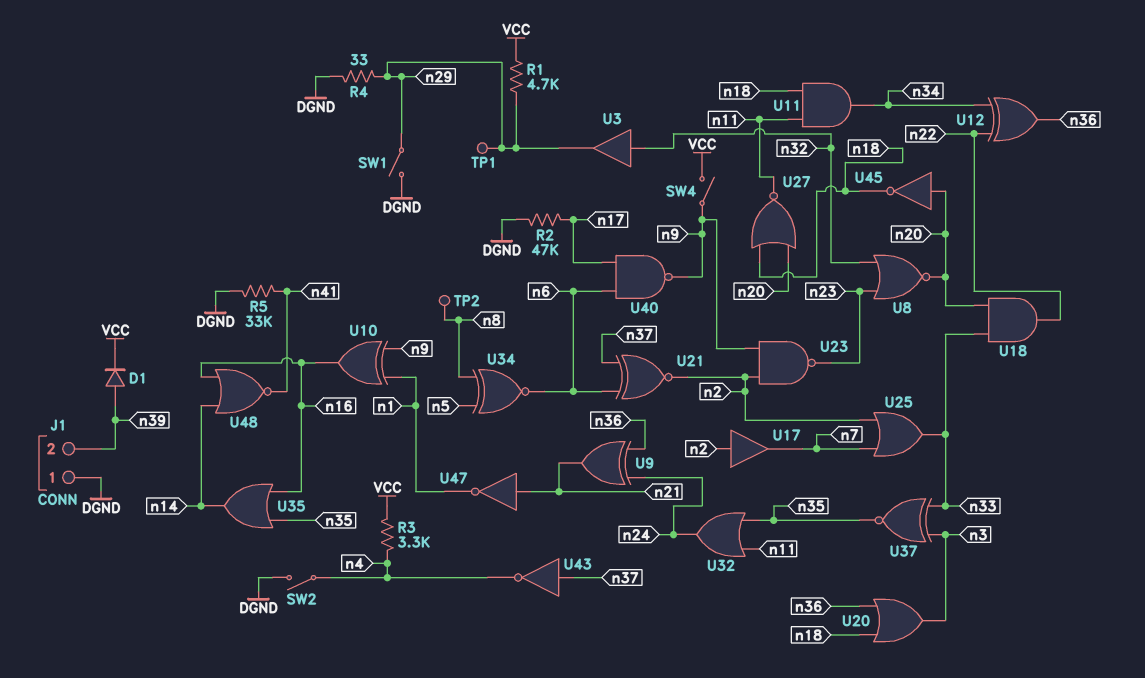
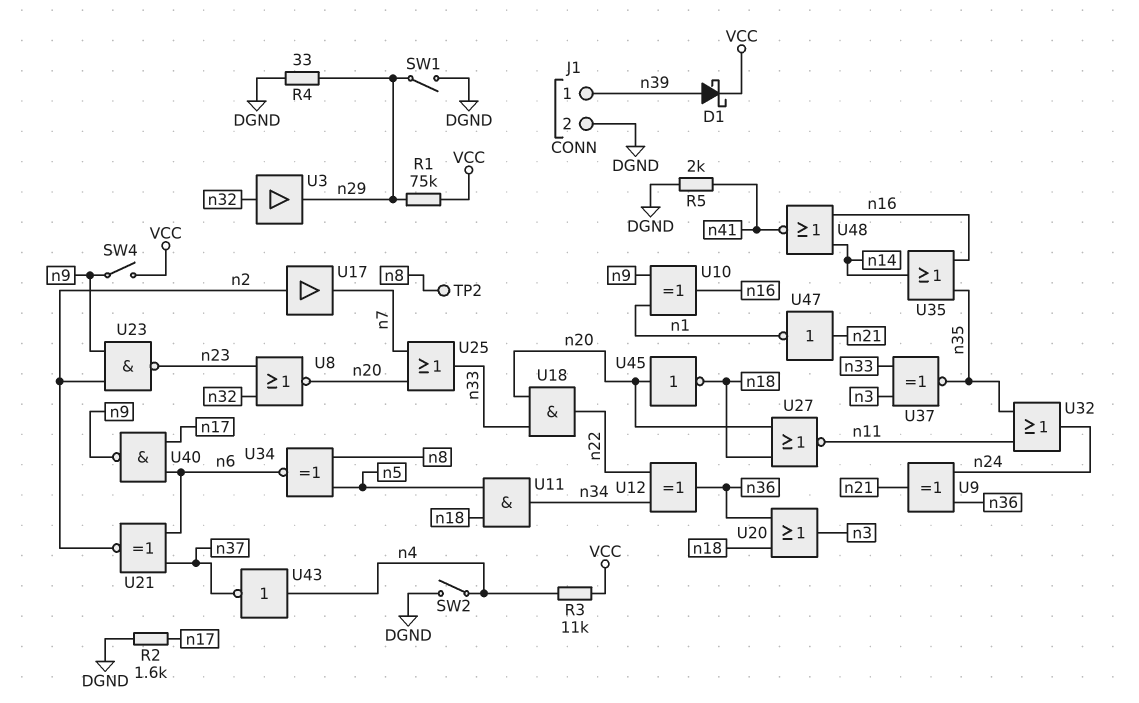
D1: diode (A n39, K VCC) -> schottky (A n39, K VCC)
J1 pin 1: DGND -> n39
J1 pin 2: n39 -> DGND
R1: 4.7k (VCC, n29) -> 75k (VCC, n29)
R2: 47k (DGND, n17) -> 1.6k (DGND, n17)
R3: 3.3k (VCC, n4) -> 11k (VCC, n4)
R5: 33k (DGND, n41) -> 2k (DGND, n41)
TP1: test point (n29) -> none
U11: AND (in n11, in n18, out n34) -> AND (in n5, in n18, out n34)
U25: OR (in n2, in n7, out n33) -> OR (in n7, in n20, out n33)
U43: NOT (in n37, out n4) -> NOT (in n4, out n37)

